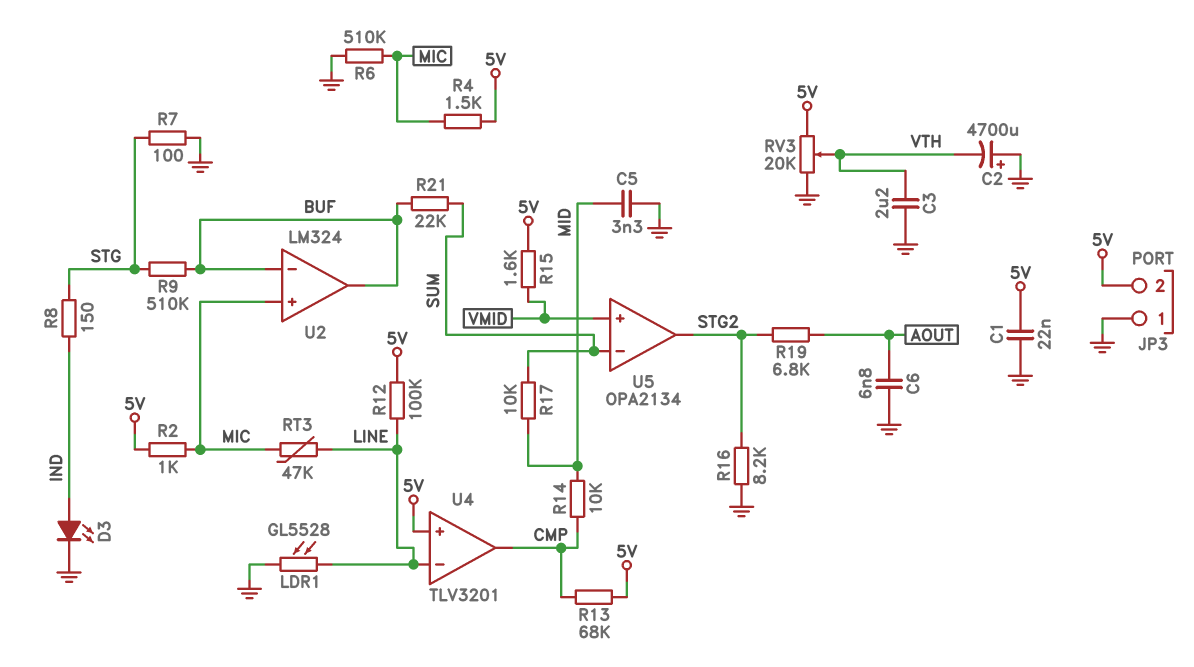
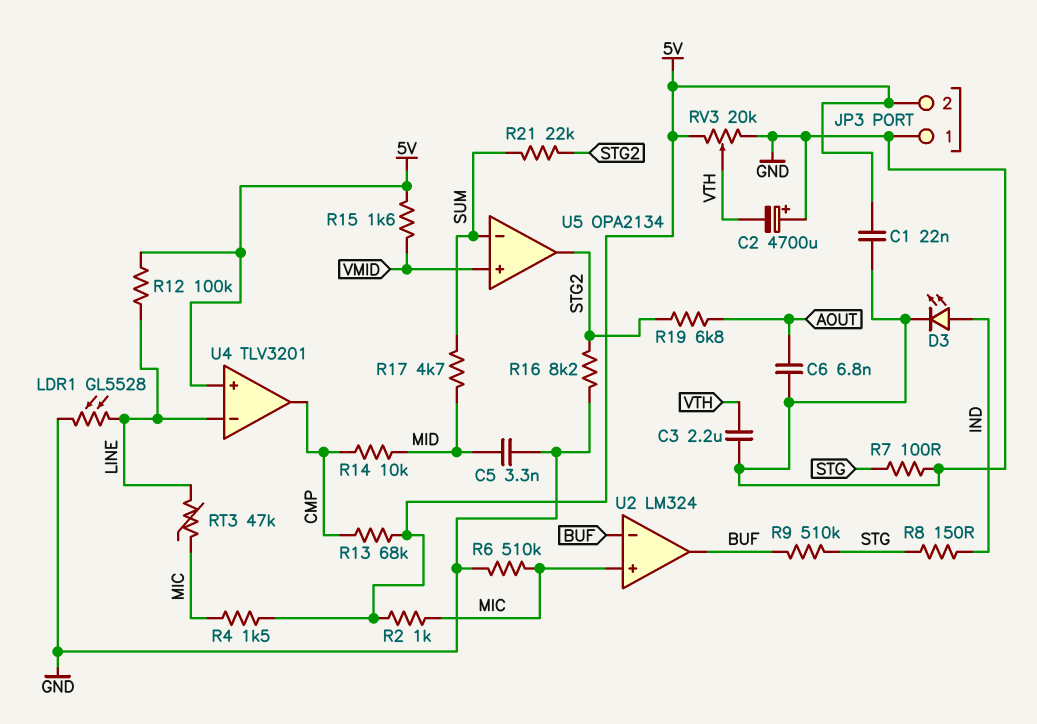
R17: 10k (MID, SUM) -> 4.7k (MID, SUM)
R21: 22k (BUF, SUM) -> 22k (STG2, SUM)

